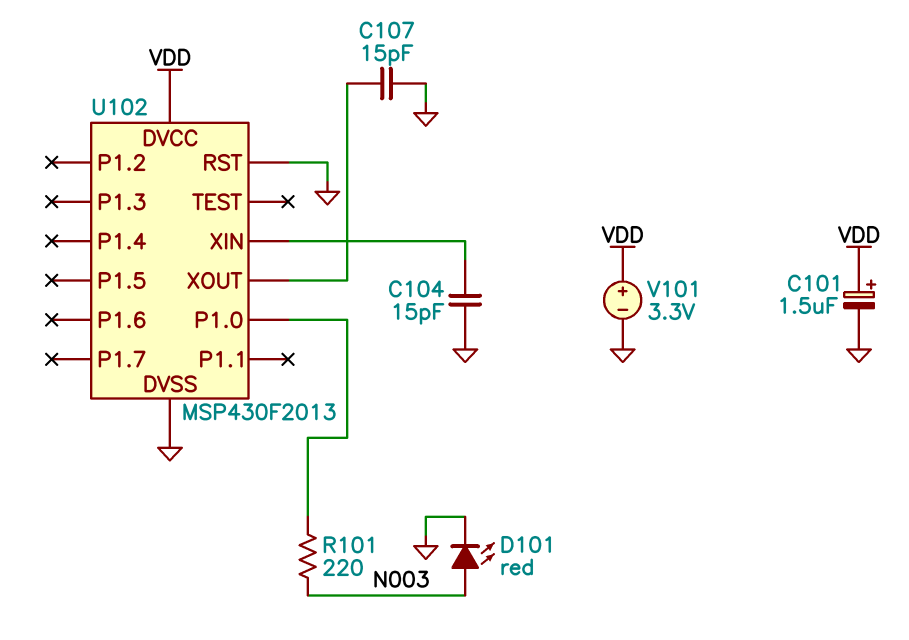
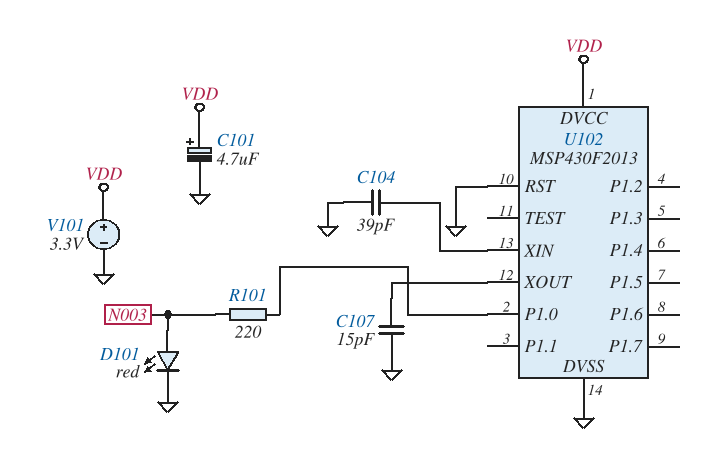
C101: 1.5uF (plus VDD, minus GND) -> 4.7uF (plus VDD, minus GND)
C104: 15pF (GND, U102/XIN) -> 39pF (GND, U102/XIN)

